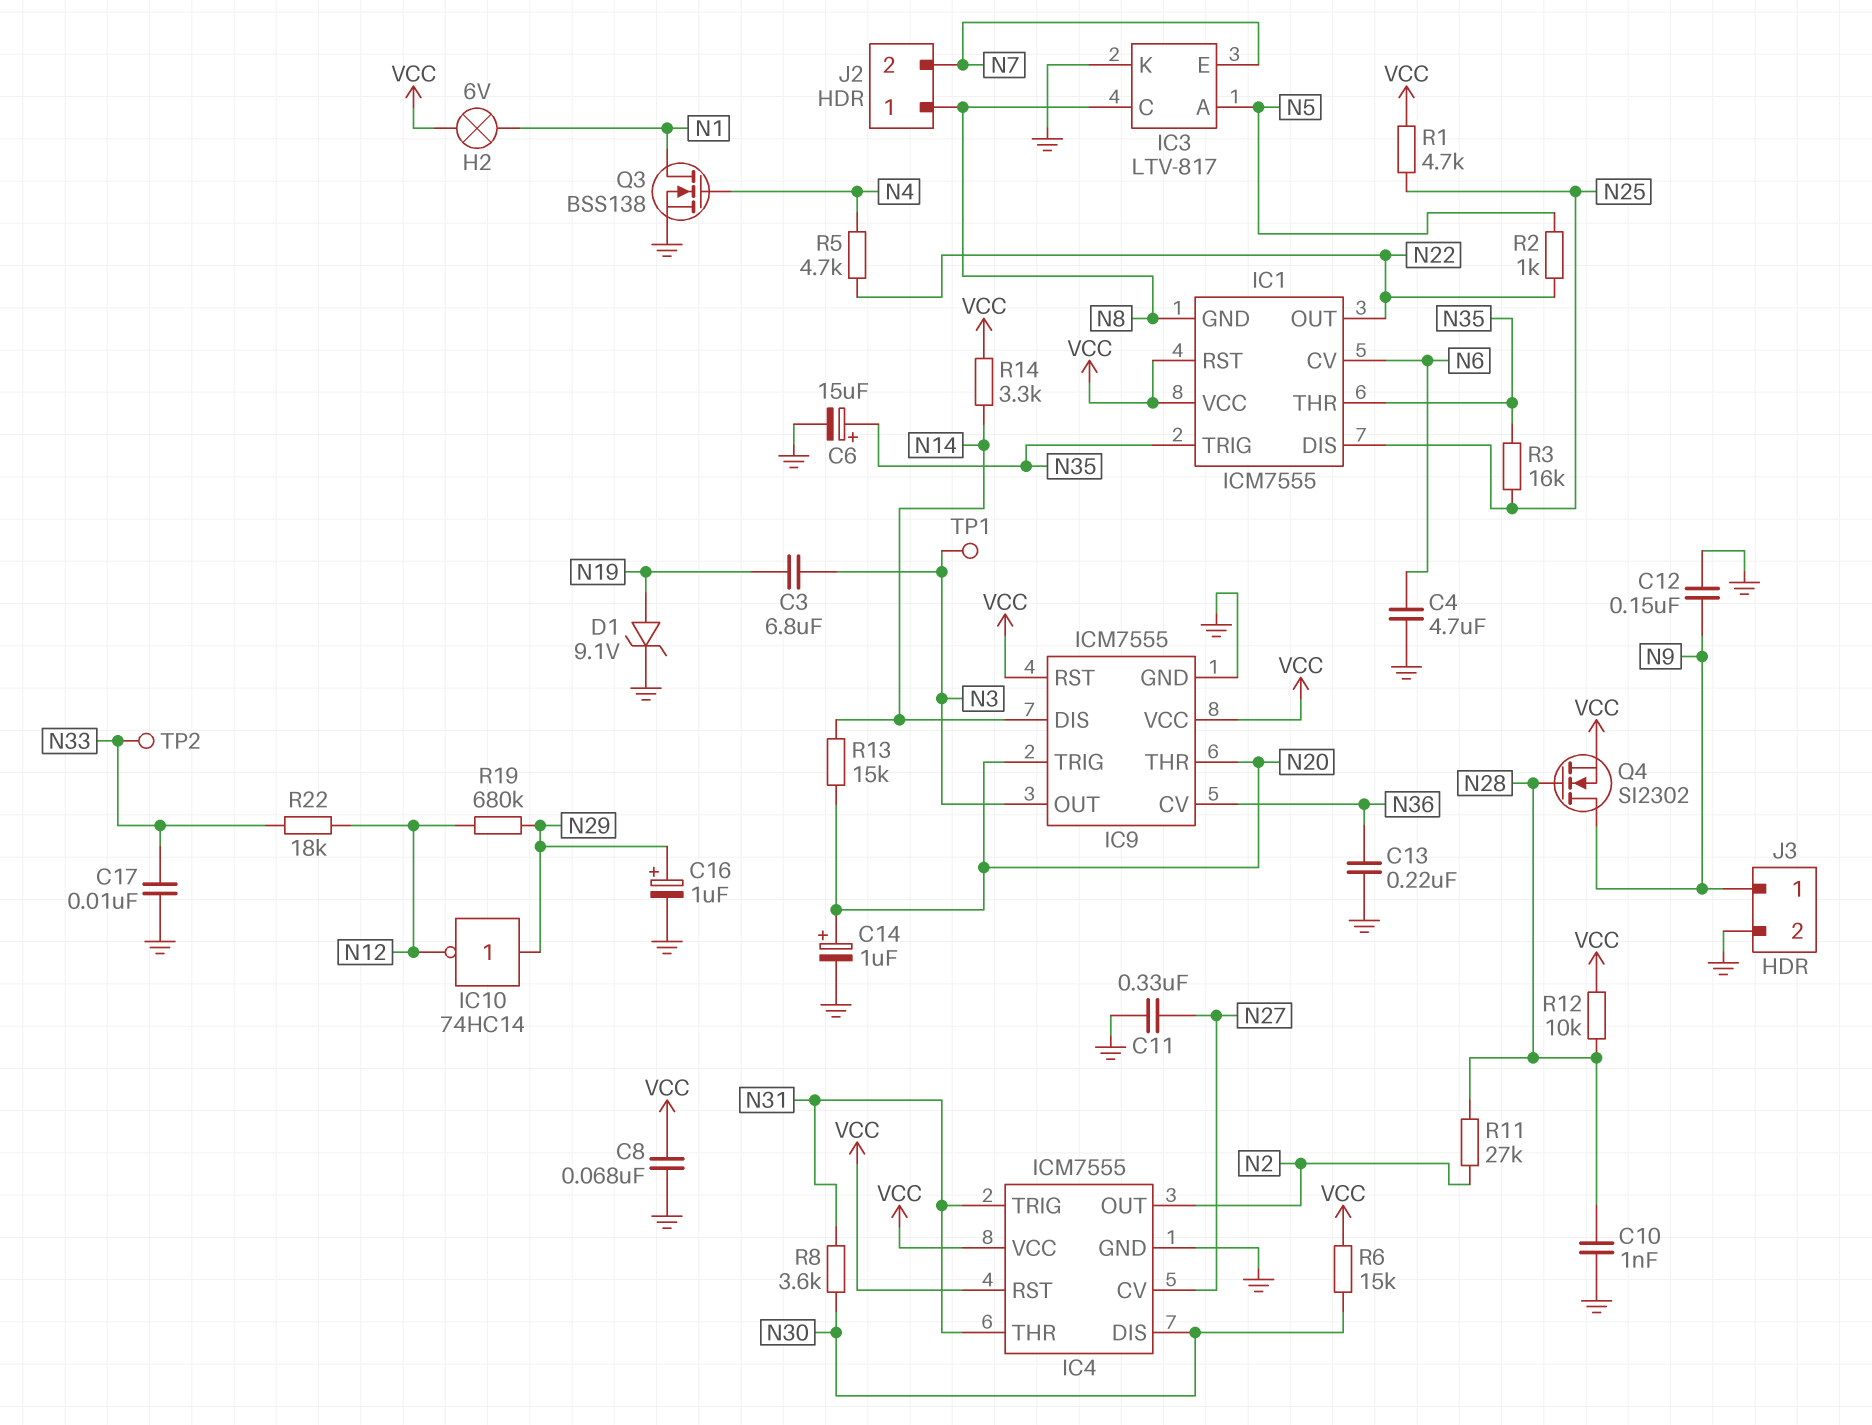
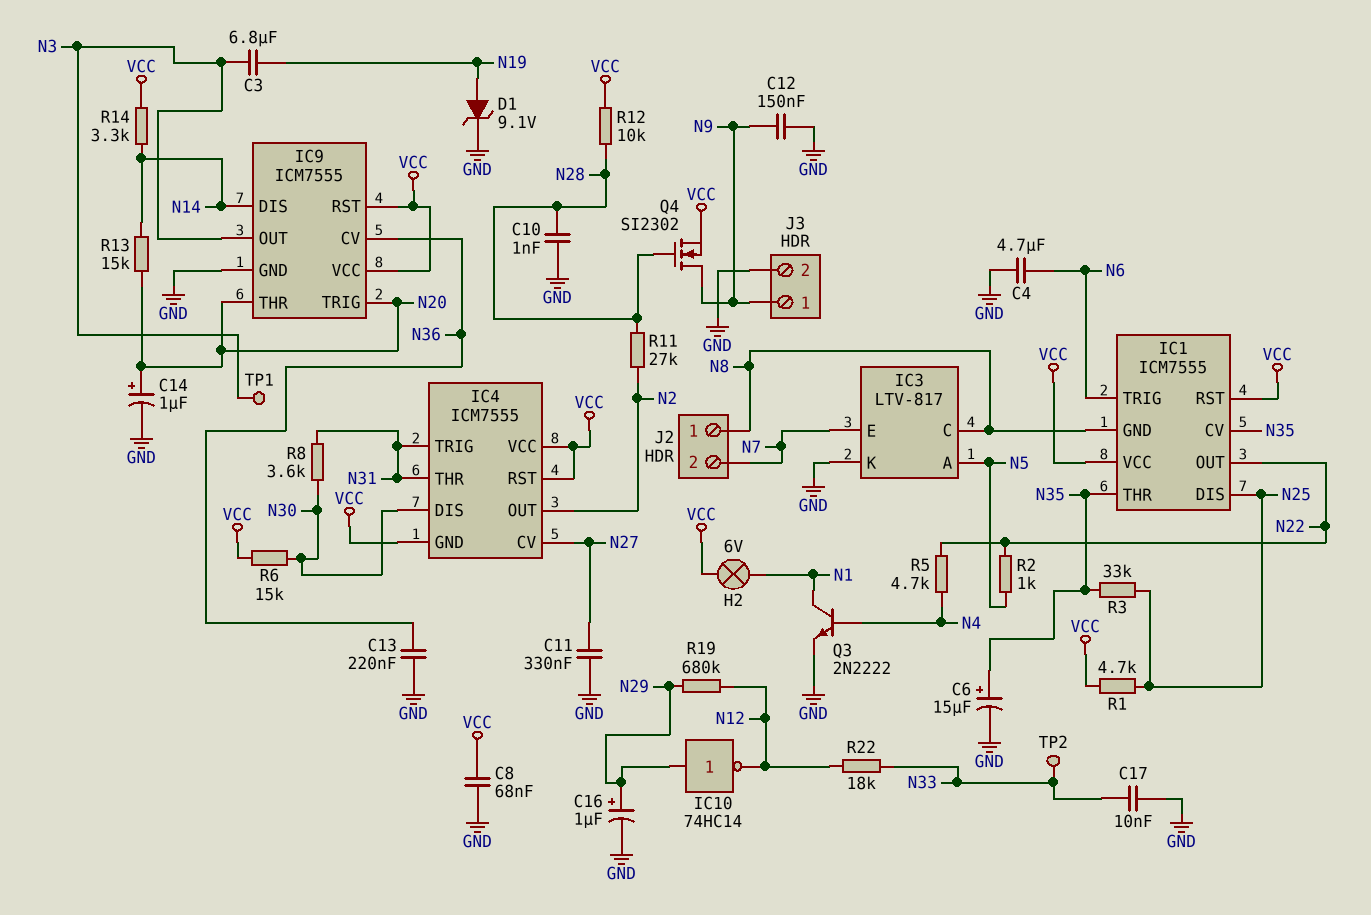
IC1 pin CV: N6 -> N35
IC1 pin TRIG: N35 -> N6
IC4 pin GND: GND -> VCC
Q3: NMOS BSS138 (G N4, D N1, S GND) -> NPN 2N2222 (B N4, C N1, E GND)
R3: 16k (N25, N35) -> 33k (N25, N35)

